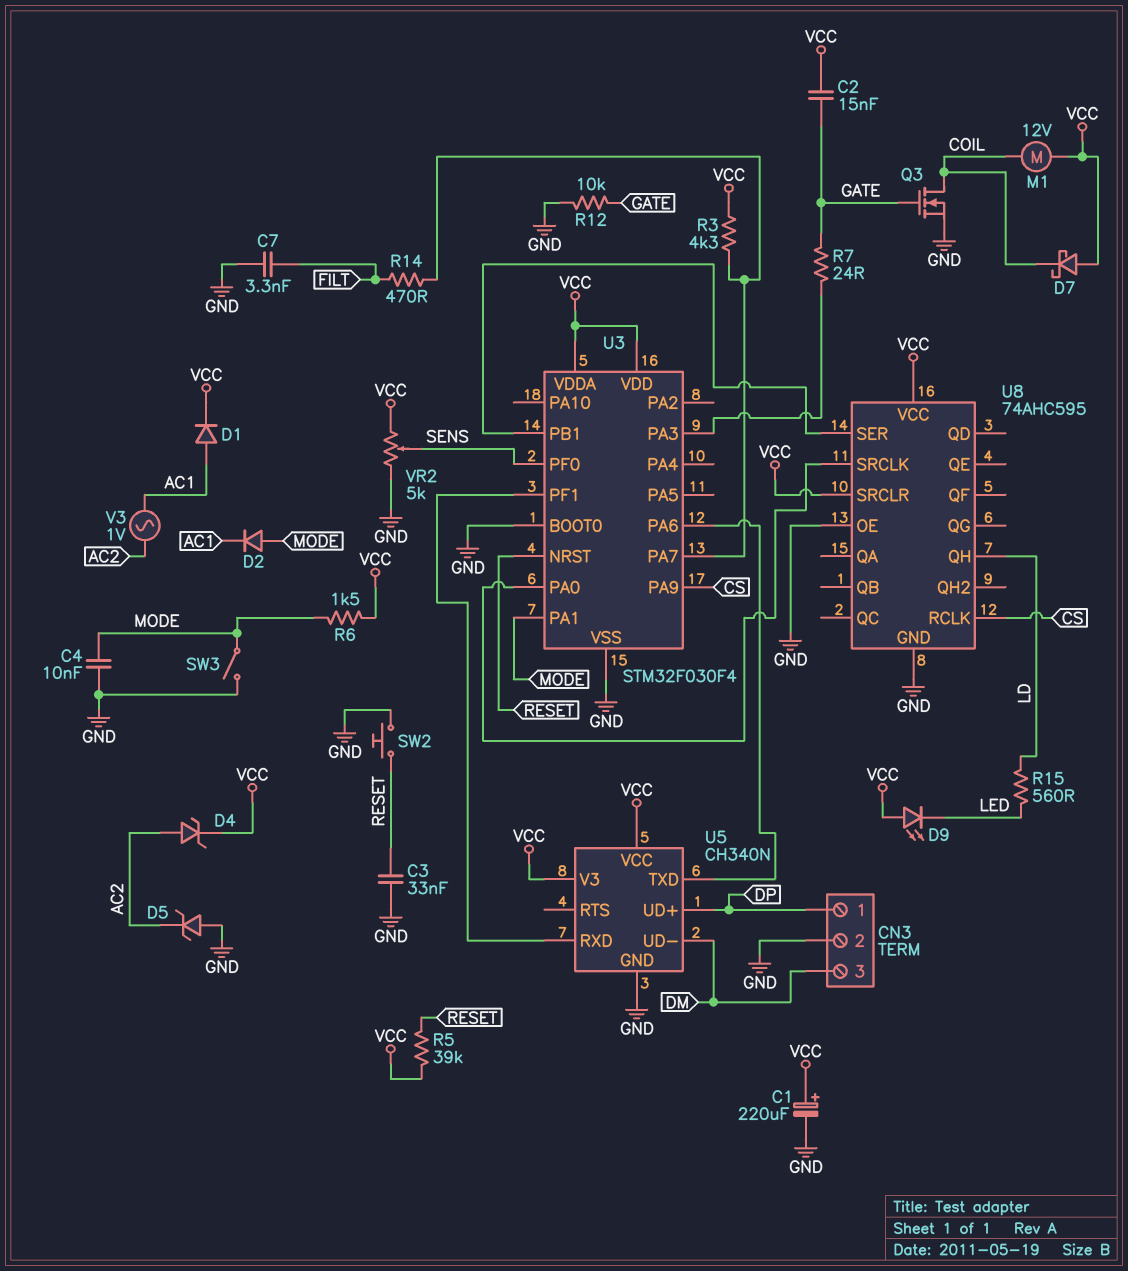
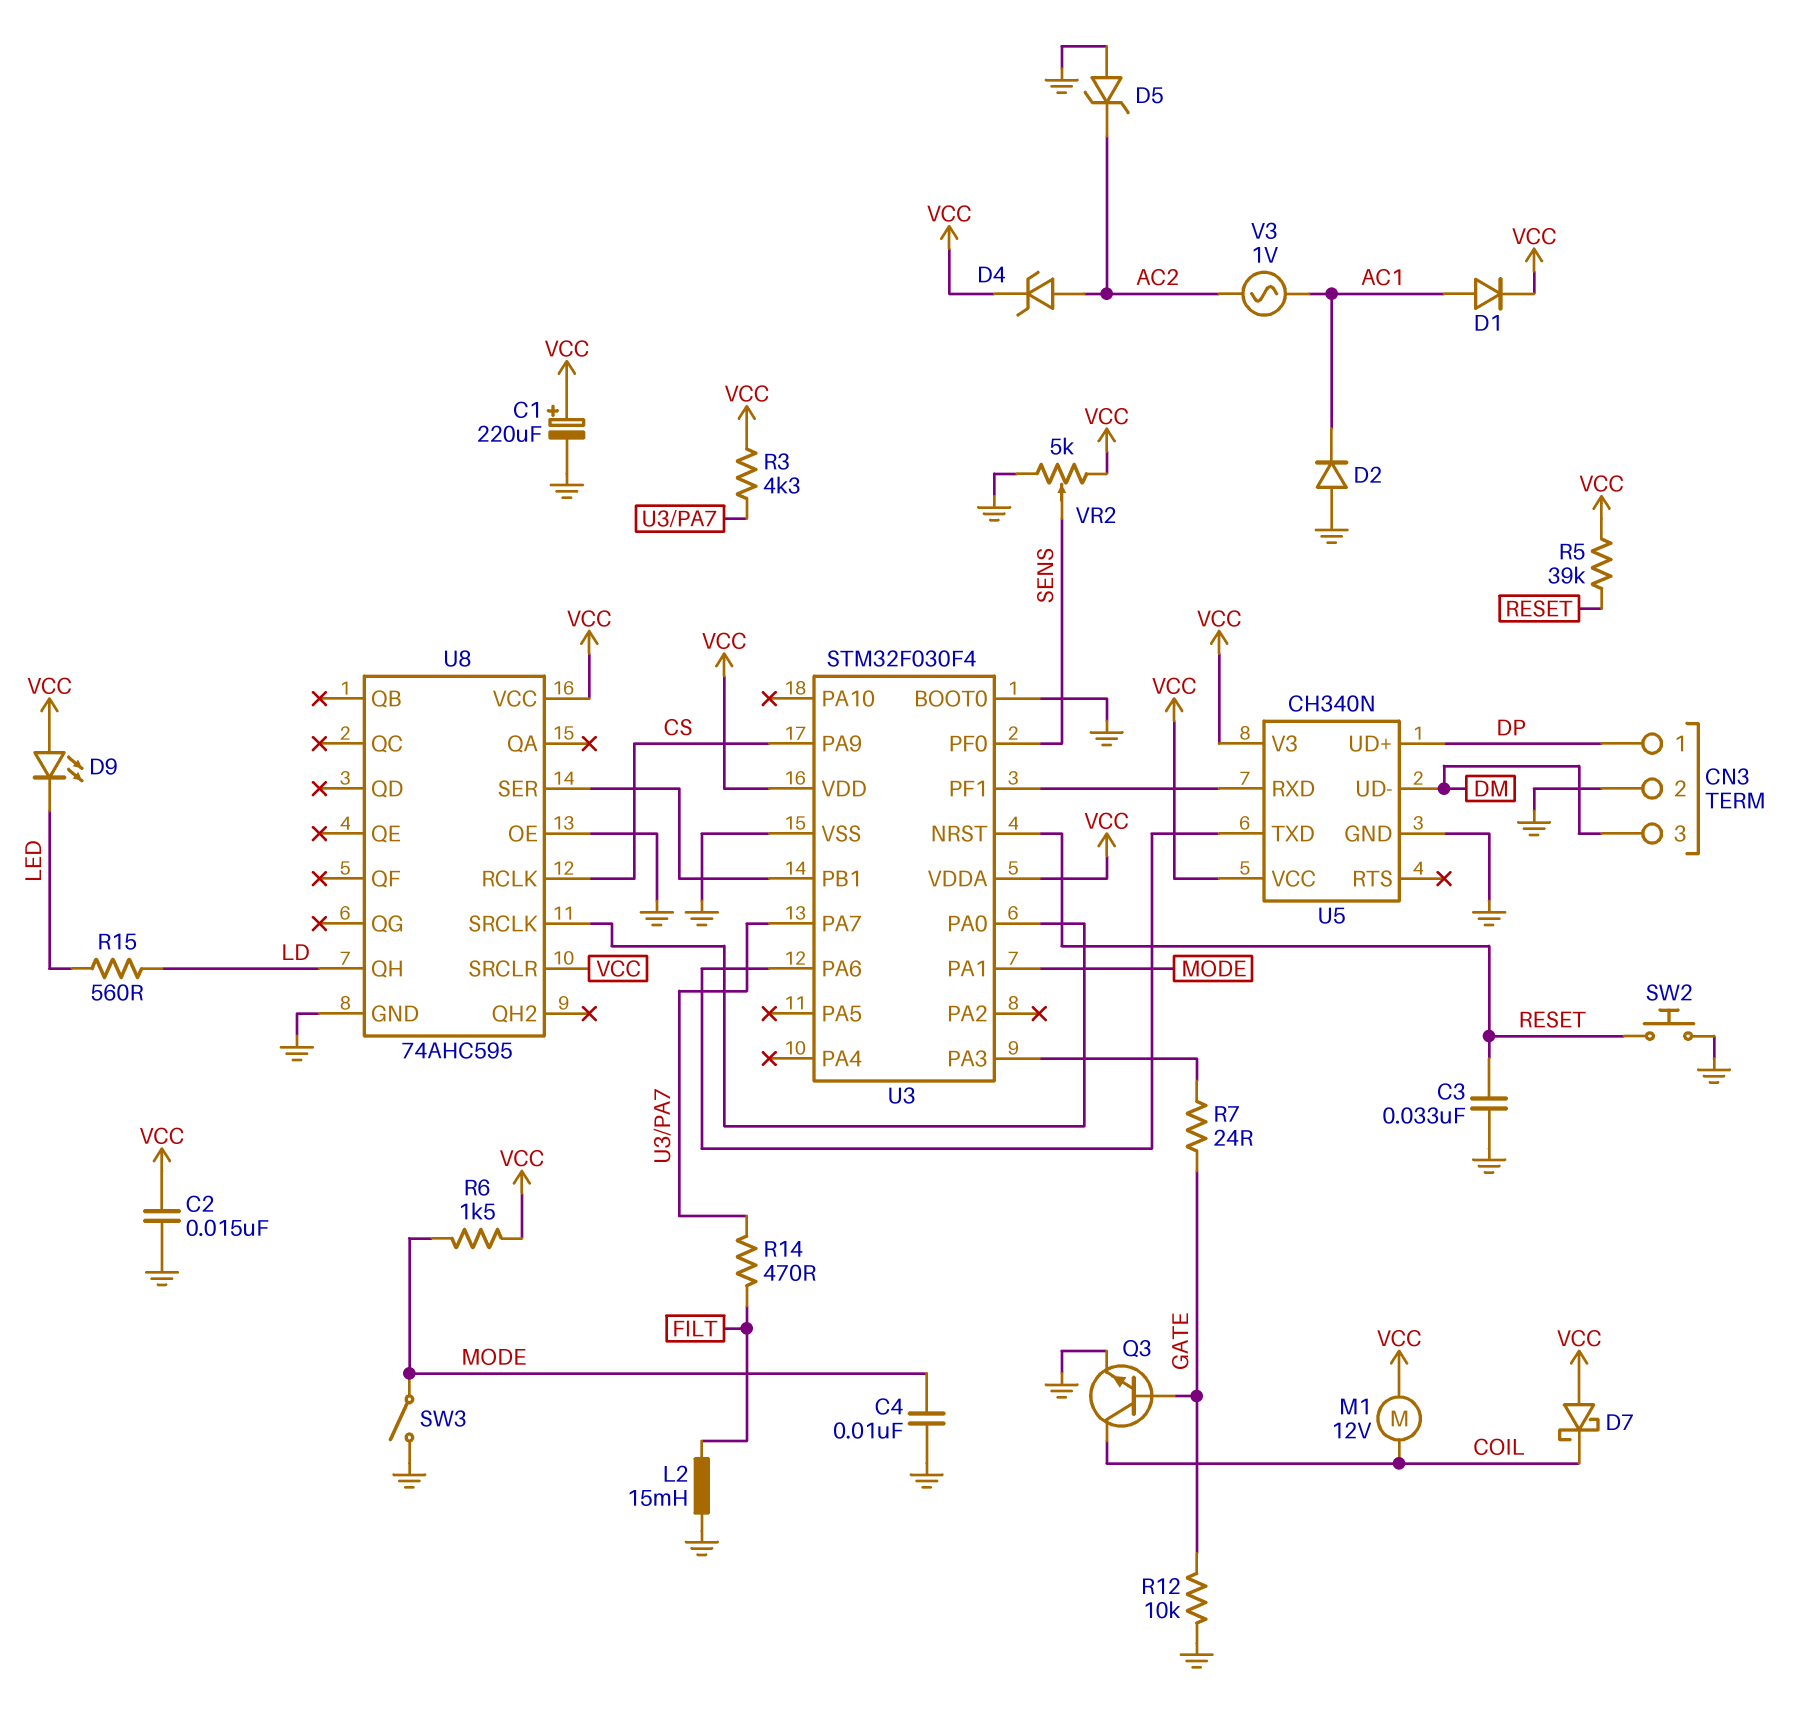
C2: 15nF (GATE, VCC) -> 15nF (GND, VCC)
C7: 3.3nF (FILT, GND) -> none
D2: diode (A MODE, K AC1) -> diode (A GND, K AC1)
L2: none -> 15mH (FILT, GND)
Q3: NMOS (G GATE, D COIL, S GND) -> NPN (B GATE, C COIL, E GND)

